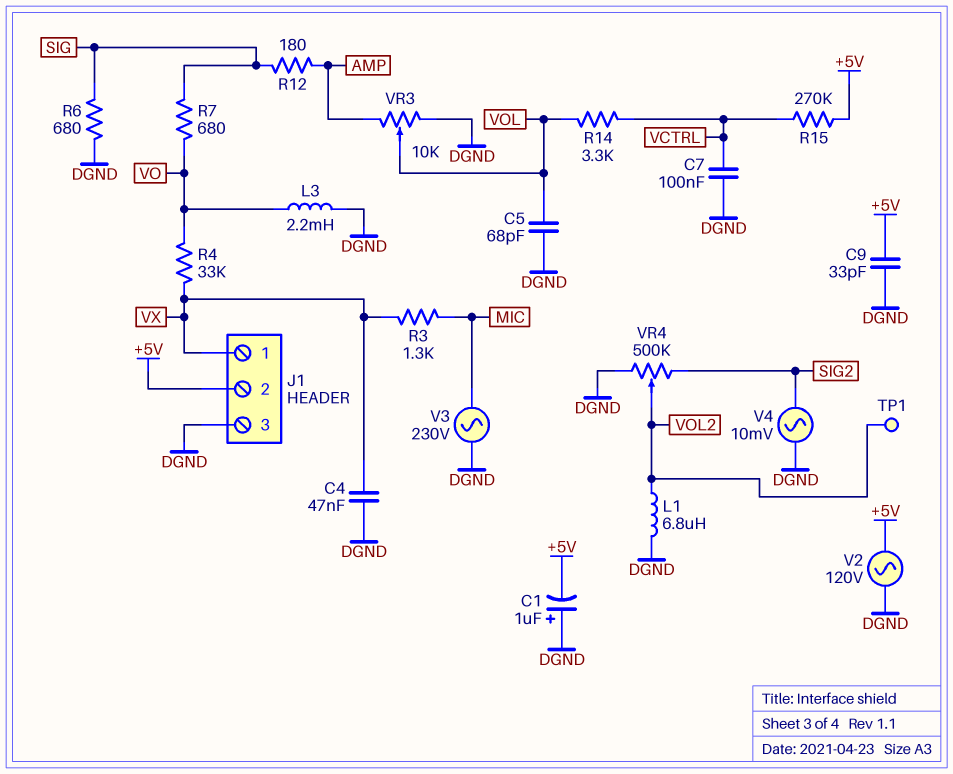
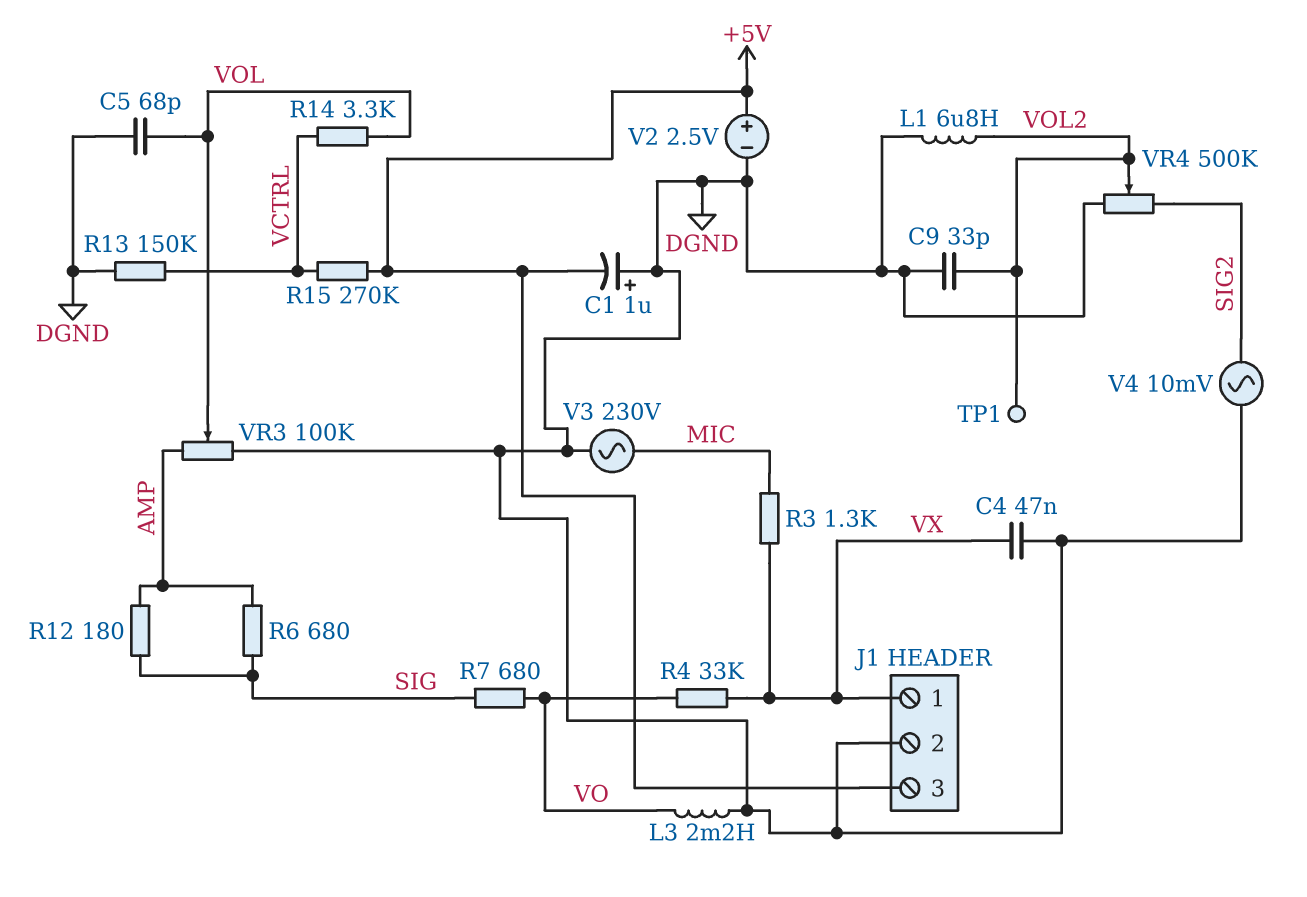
C7: 100nF (DGND, VCTRL) -> none
C9: 33pF (+5V, DGND) -> 33pF (DGND, VOL2)
J1 pin 2: +5V -> DGND
J1 pin 3: DGND -> +5V
R6: 680 (DGND, SIG) -> 680 (AMP, SIG)
R13: none -> 150k (DGND, VCTRL)
V2: AC 120V (+5V, DGND) -> 2.5V (plus +5V, minus DGND)
VR3: 10k (AMP, DGND, wiper VOL) -> 100k (AMP, DGND, wiper VOL)

